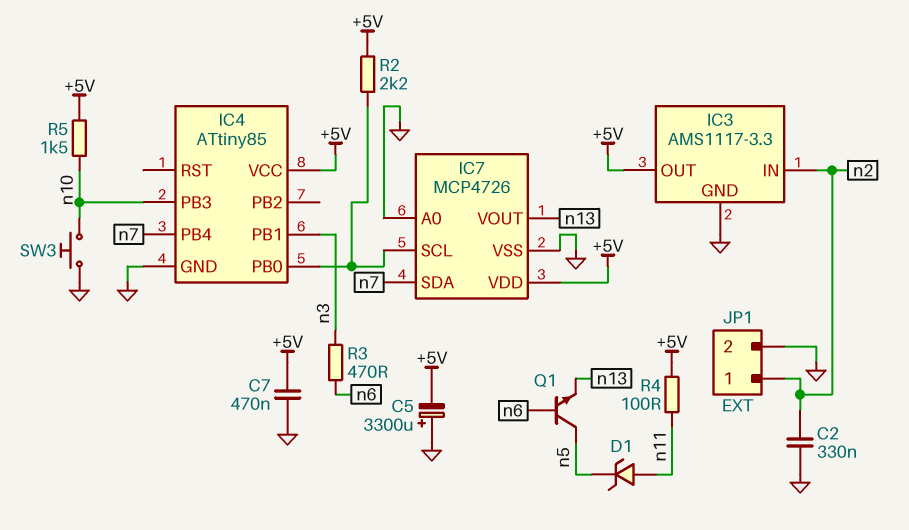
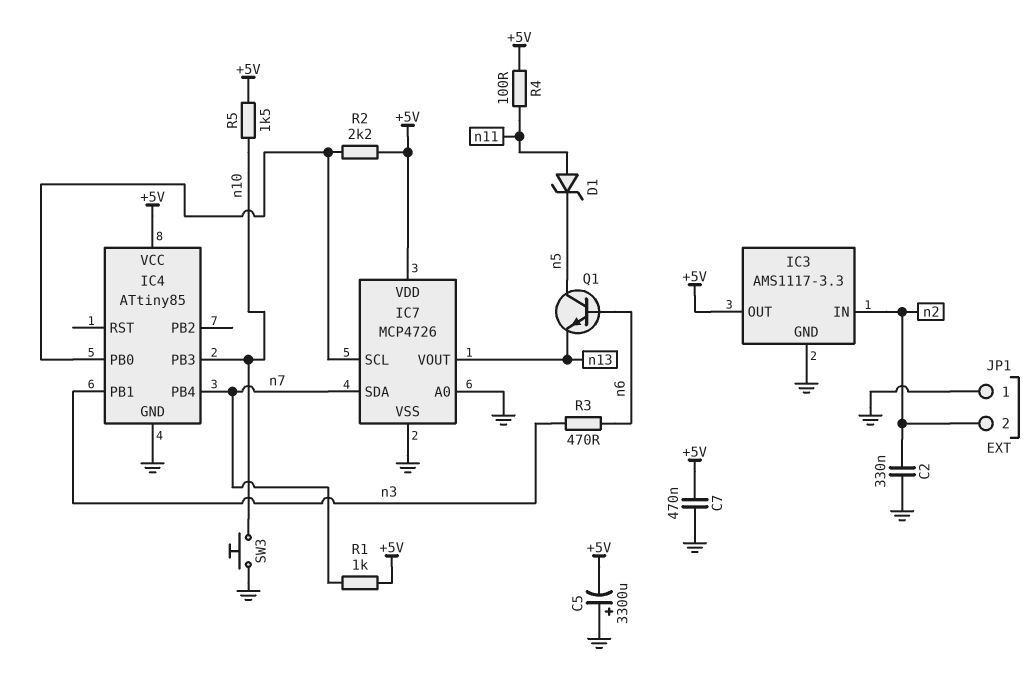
JP1 pin 1: n2 -> GND
JP1 pin 2: GND -> n2
R1: none -> 1k (+5V, n7)

